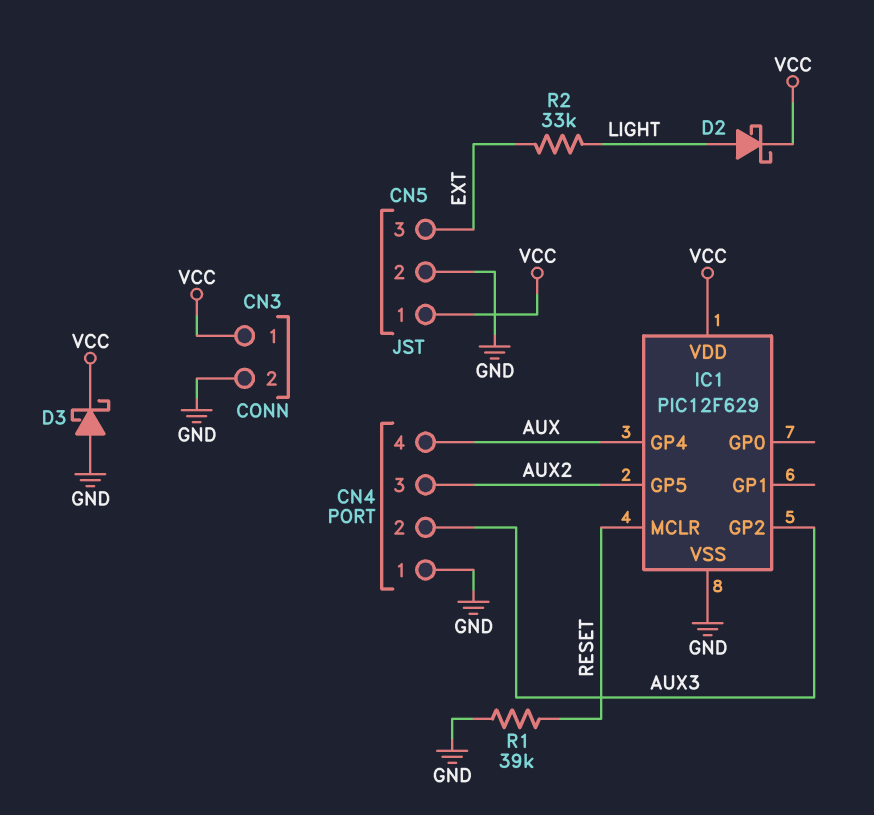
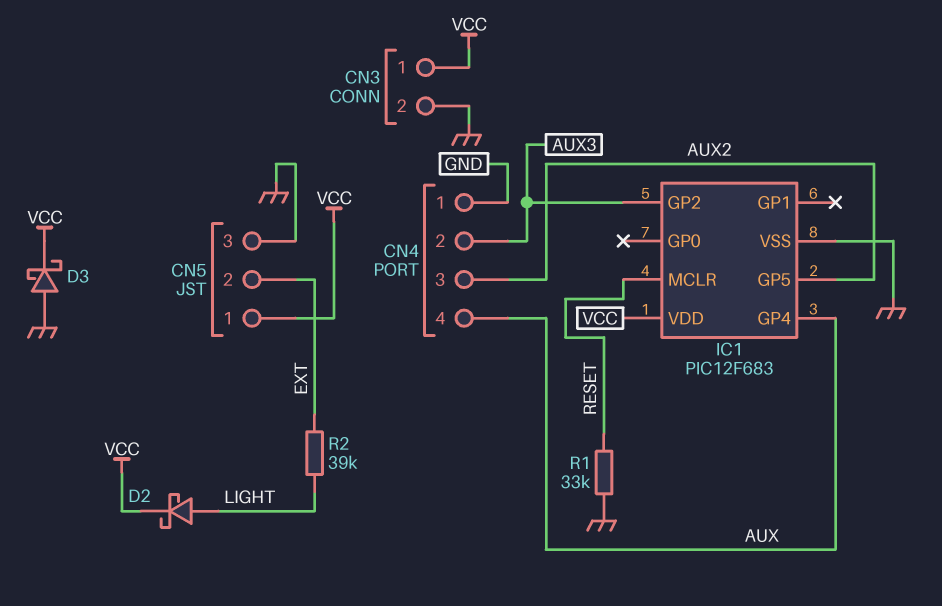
CN5 pin 2: GND -> EXT
CN5 pin 3: EXT -> GND
IC1: PIC12F629 -> PIC12F683
R1: 39k (GND, RESET) -> 33k (GND, RESET)
R2: 33k (EXT, LIGHT) -> 39k (EXT, LIGHT)

